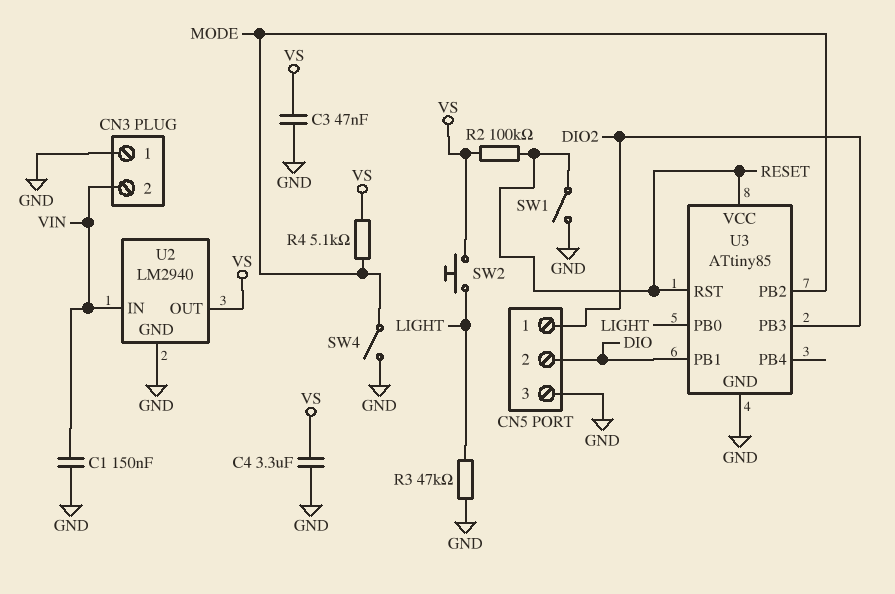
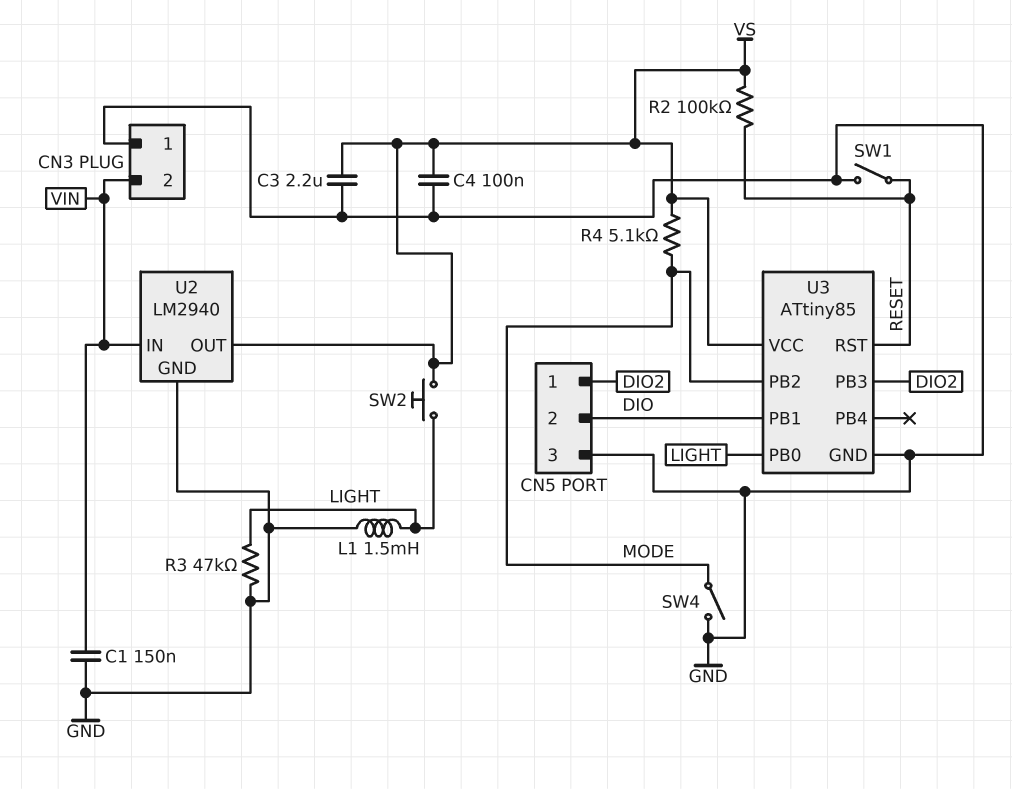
C3: 47nF (GND, VS) -> 2.2uF (GND, VS)
C4: 3.3uF (GND, VS) -> 100nF (GND, VS)
L1: none -> 1.5mH (GND, LIGHT)
U3 pin VCC: RESET -> VS

